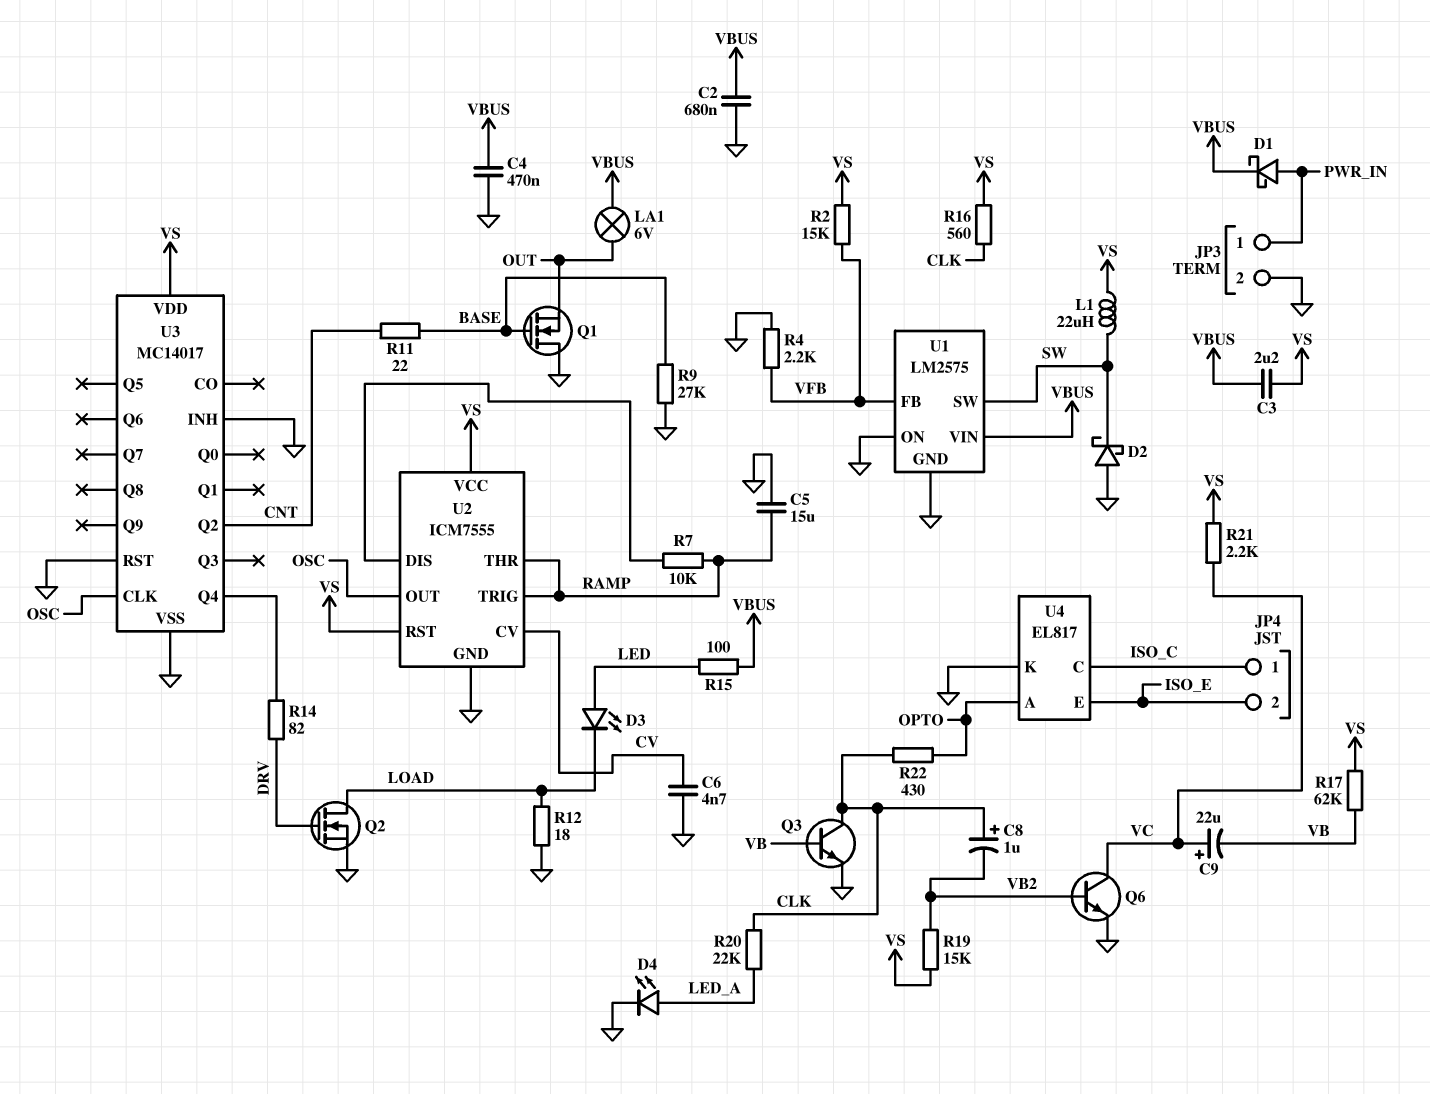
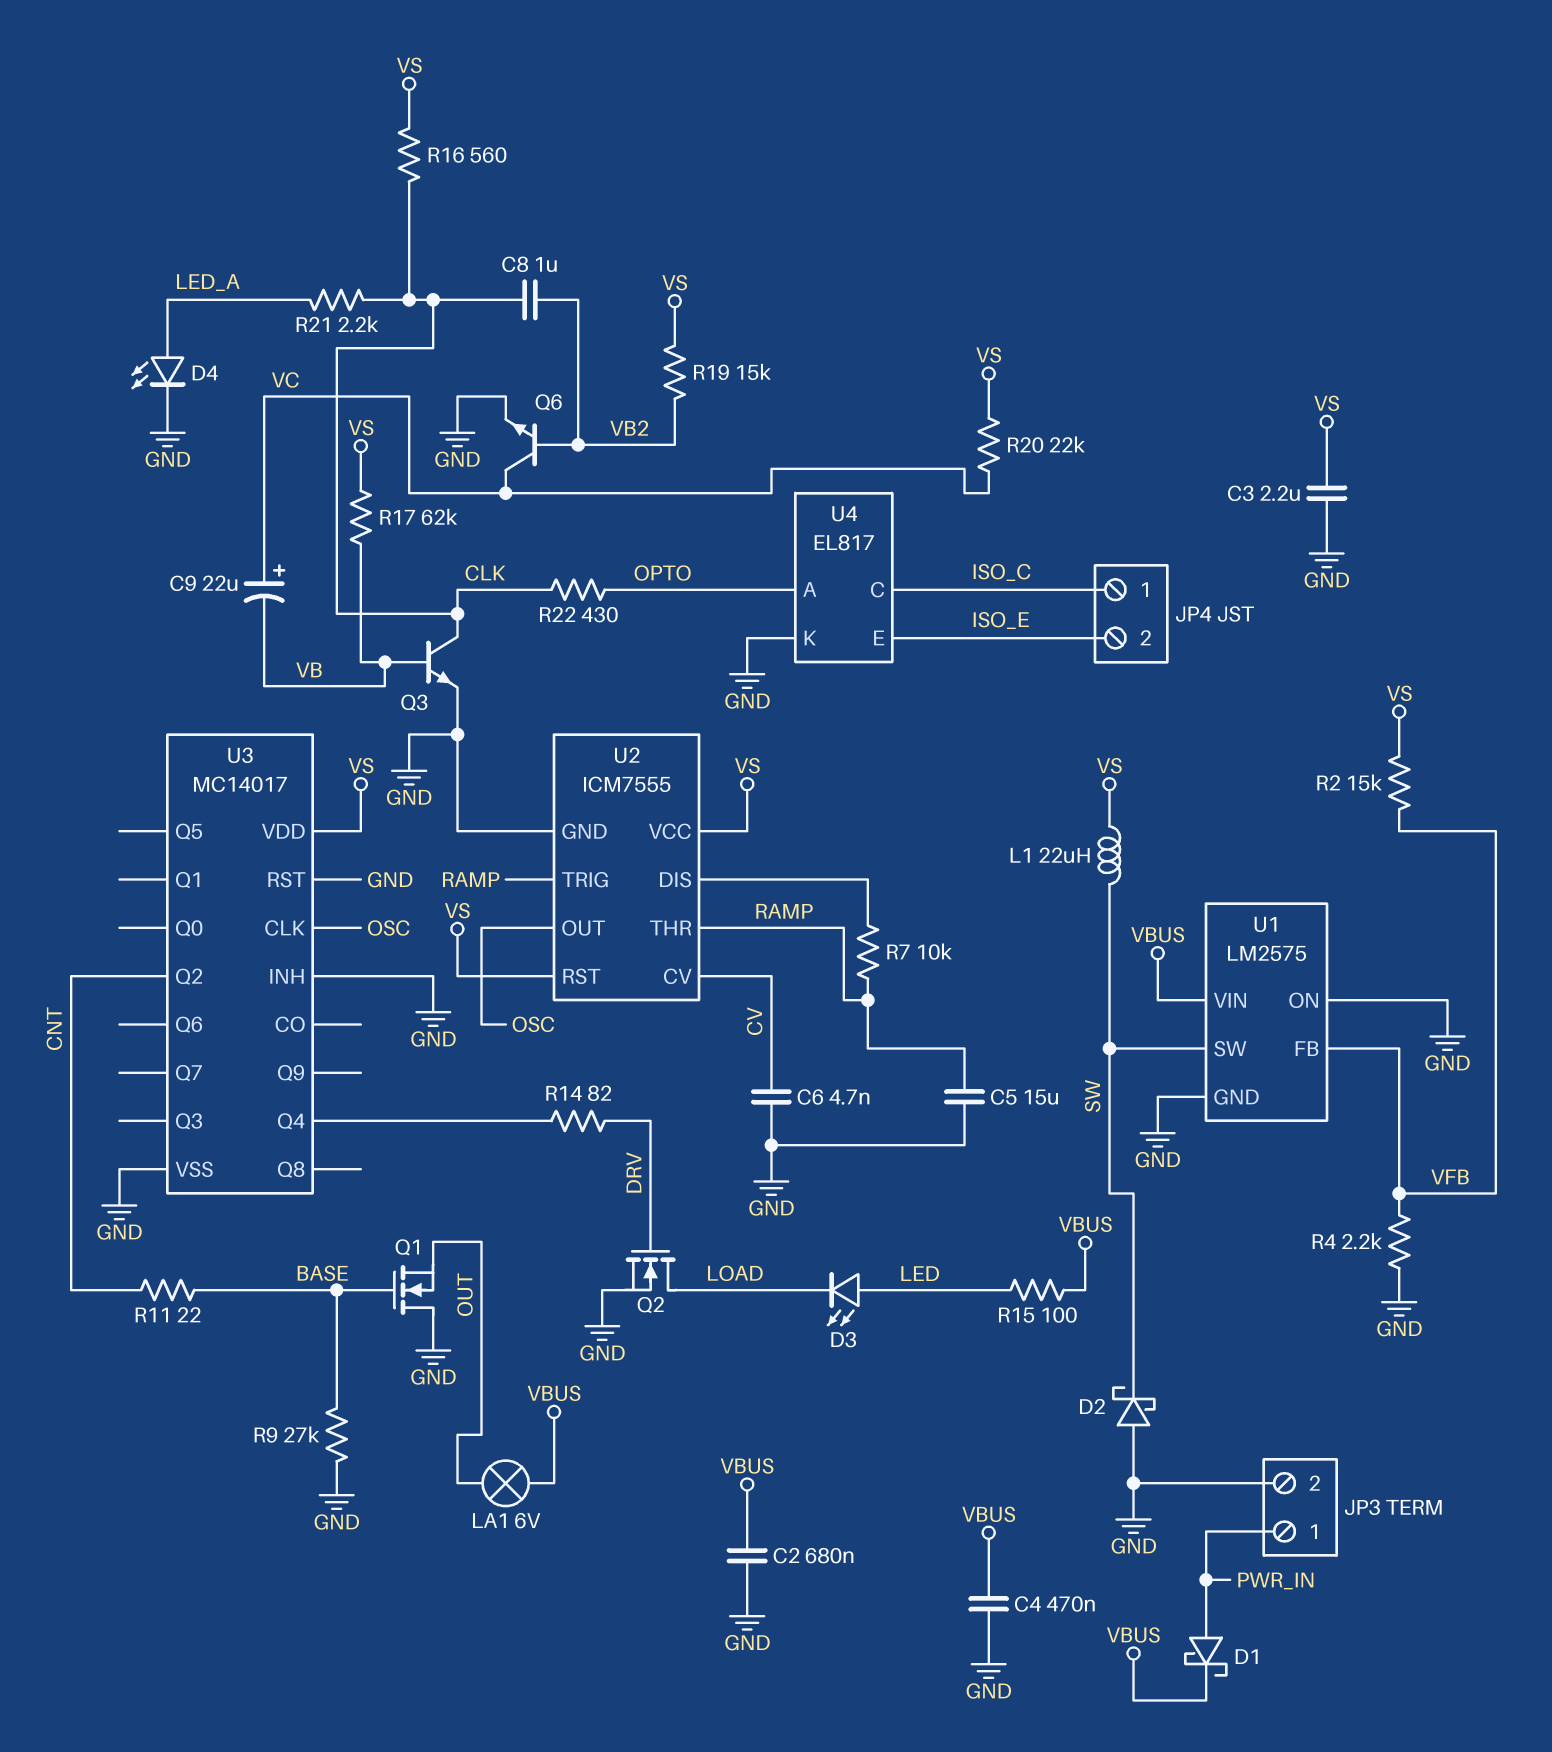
C3: 2.2uF (VBUS, VS) -> 2.2uF (GND, VS)
C8: 1uF (plus CLK, minus VB2) -> 1uF (CLK, VB2)
R12: 18 (GND, LOAD) -> none
R20: 22k (CLK, LED_A) -> 22k (VC, VS)
R21: 2.2k (VC, VS) -> 2.2k (CLK, LED_A)

